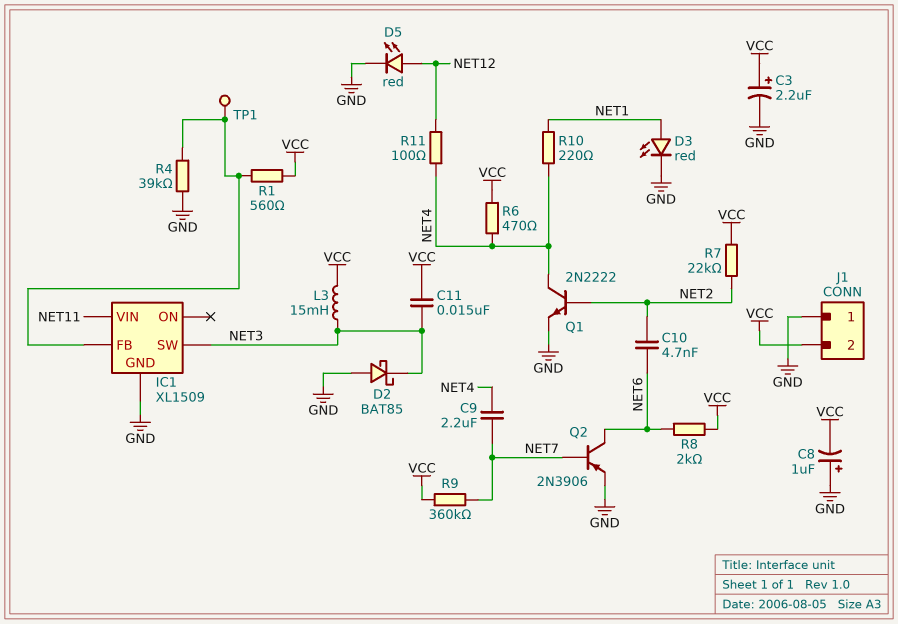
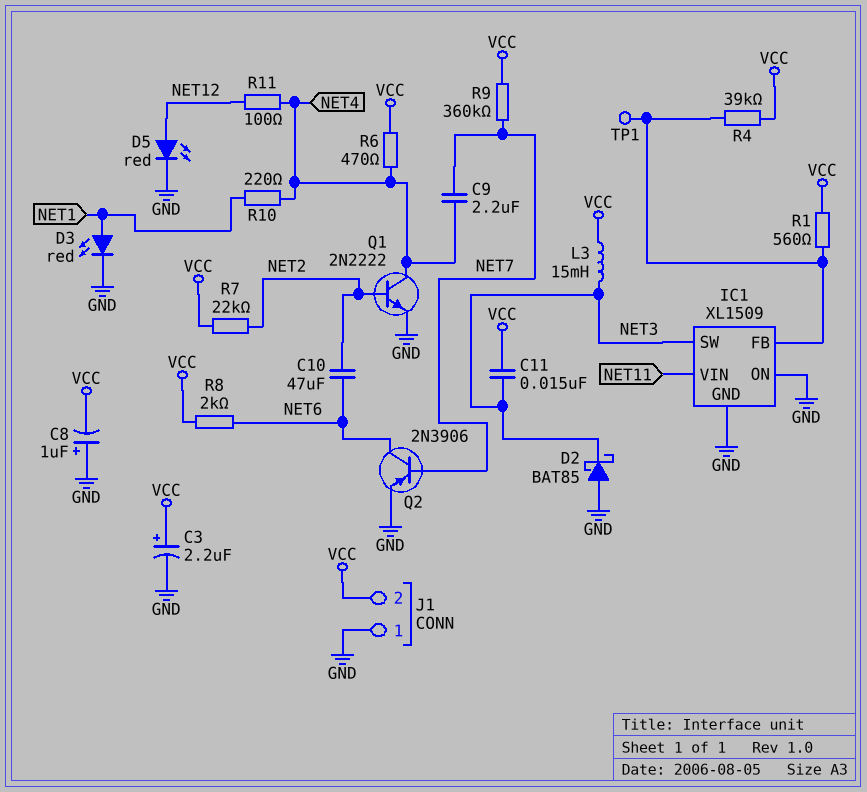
C10: 4.7nF (NET2, NET6) -> 47uF (NET2, NET6)
IC1 pin ON: none -> GND
R4: 39k (GND, IC1/FB) -> 39k (IC1/FB, VCC)

